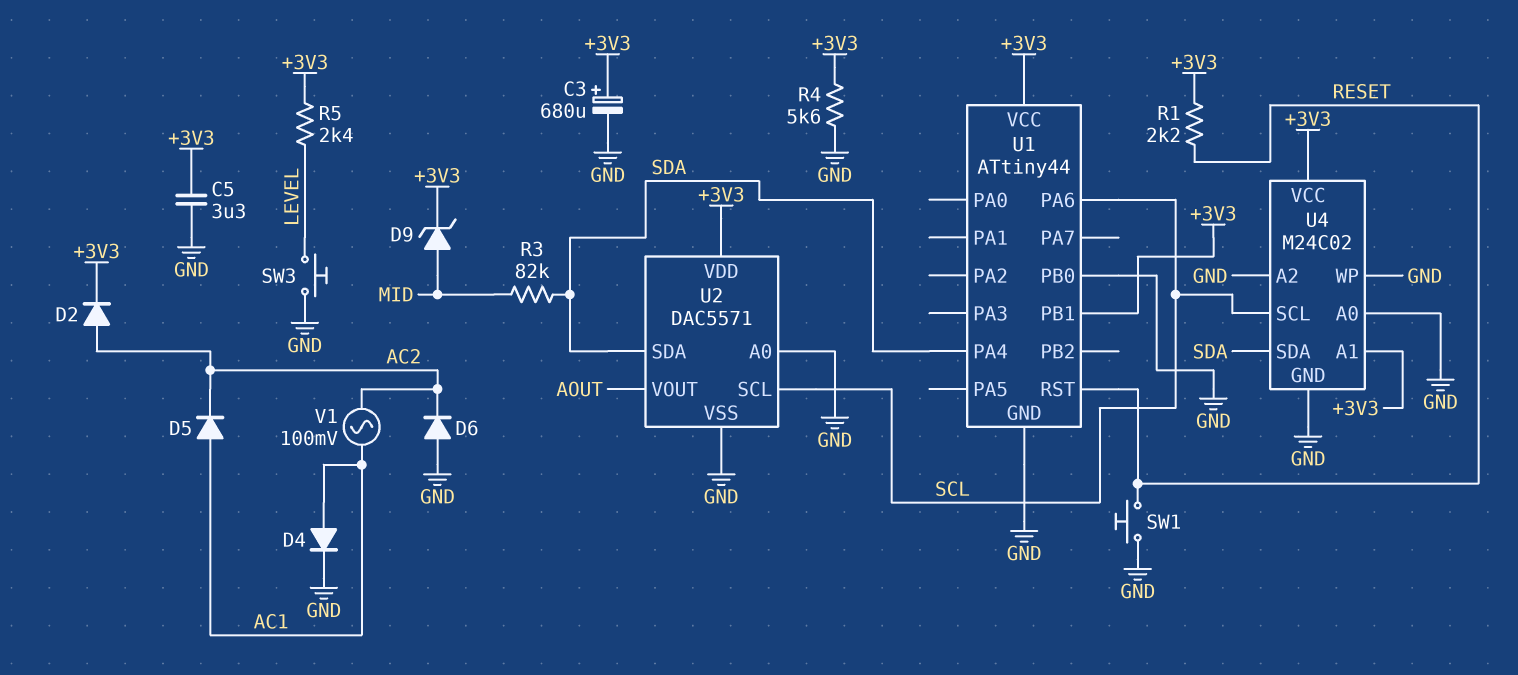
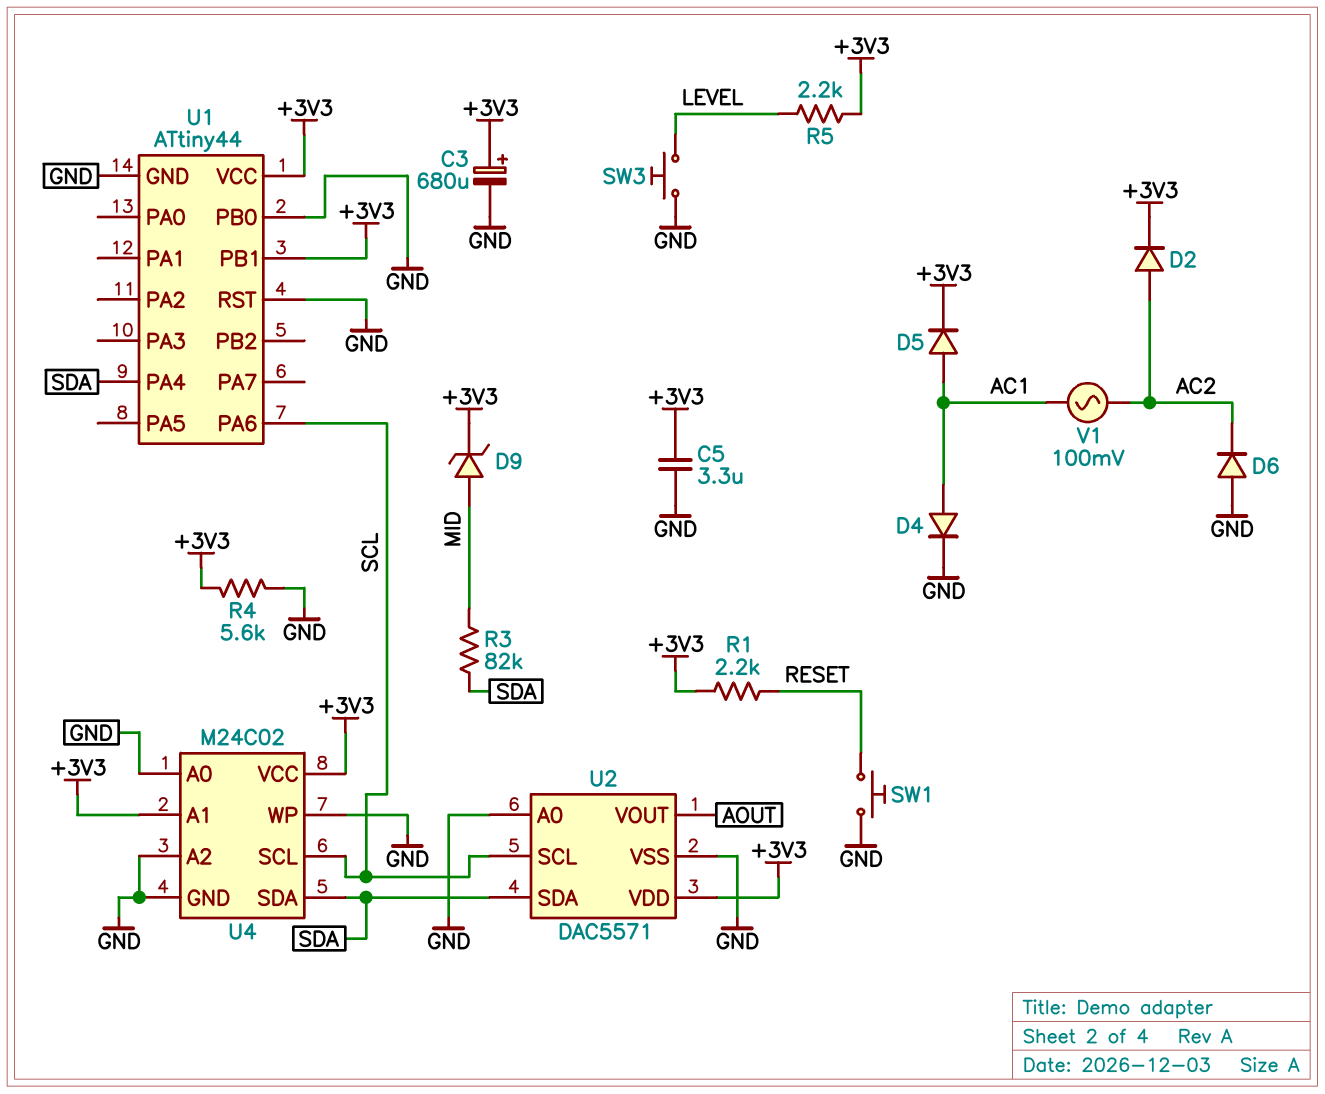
D5: diode (A AC1, K AC2) -> diode (A AC1, K +3V3)
R5: 2.4k (+3V3, LEVEL) -> 2.2k (+3V3, LEVEL)
U1 pin RST: RESET -> GND

